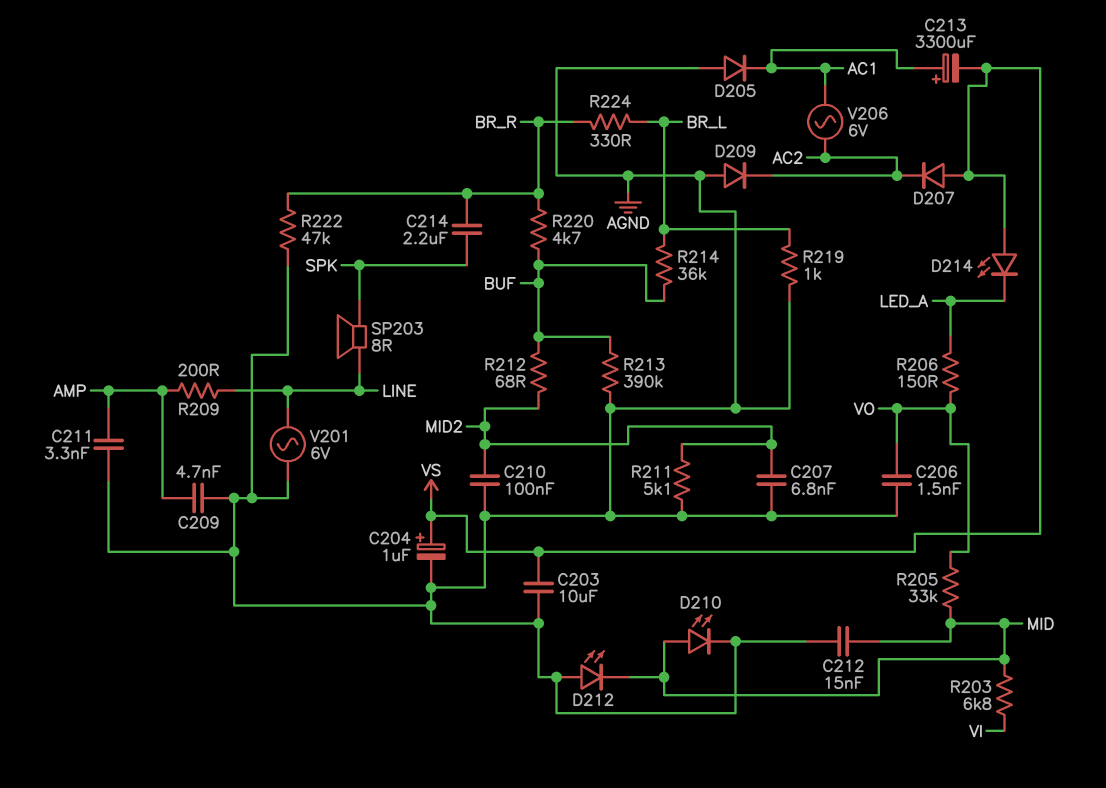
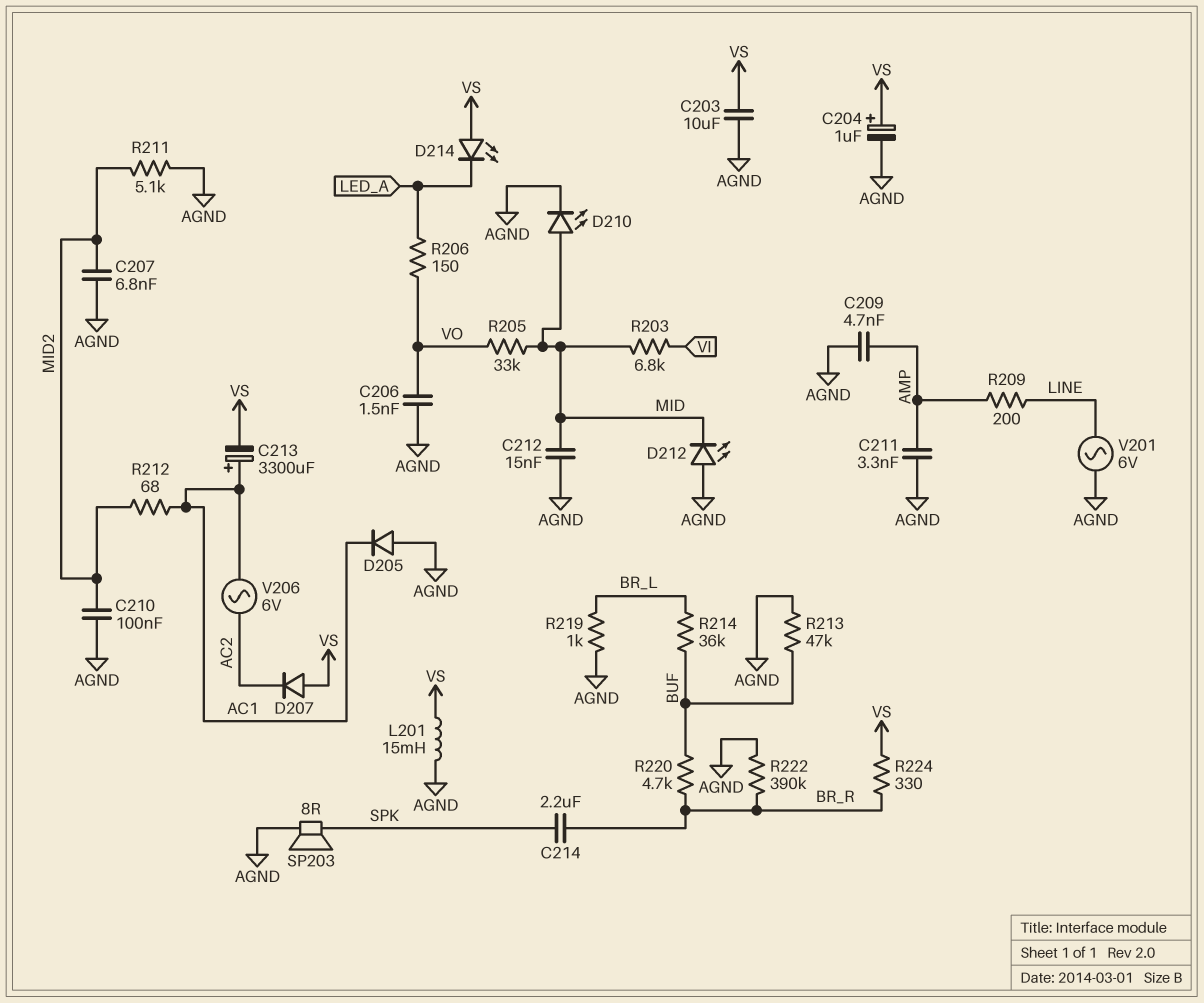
D209: diode (A AGND, K AC2) -> none
L201: none -> 15mH (AGND, VS)
R212: 68 (BUF, MID2) -> 68 (AC1, MID2)
R213: 390k (AGND, BUF) -> 47k (AGND, BUF)
R222: 47k (AGND, BR_R) -> 390k (AGND, BR_R)
R224: 330 (BR_L, BR_R) -> 330 (BR_R, VS)
SP203: speaker 8R (LINE, SPK) -> speaker 8R (AGND, SPK)

